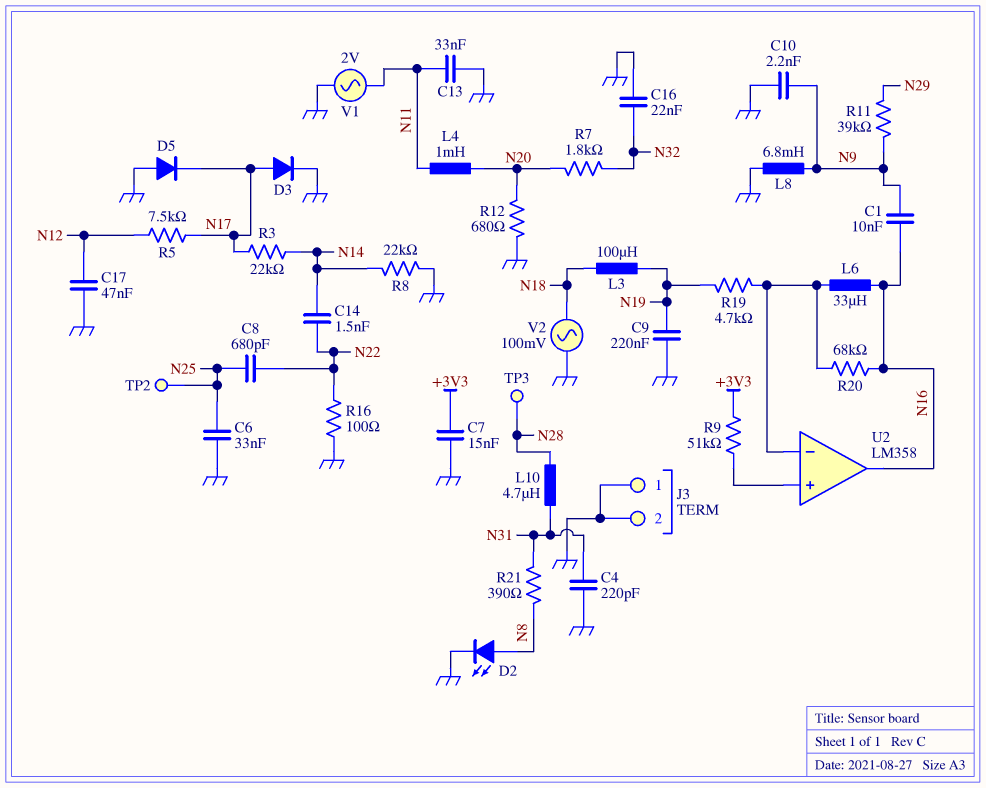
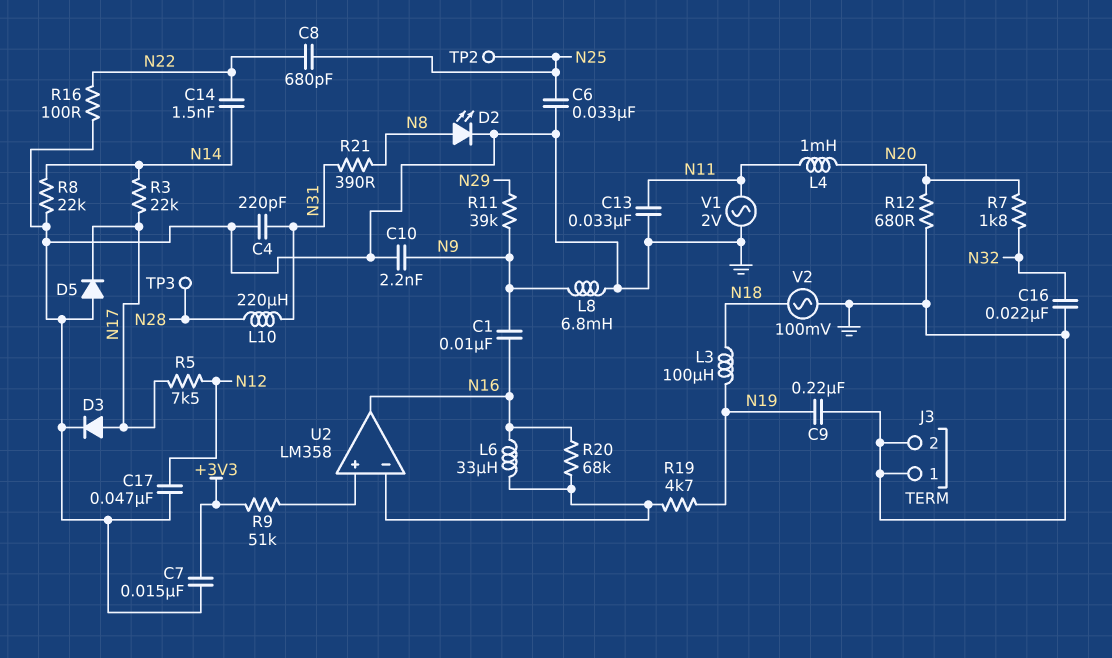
L10: 4.7uH (N28, N31) -> 220uH (N28, N31)

